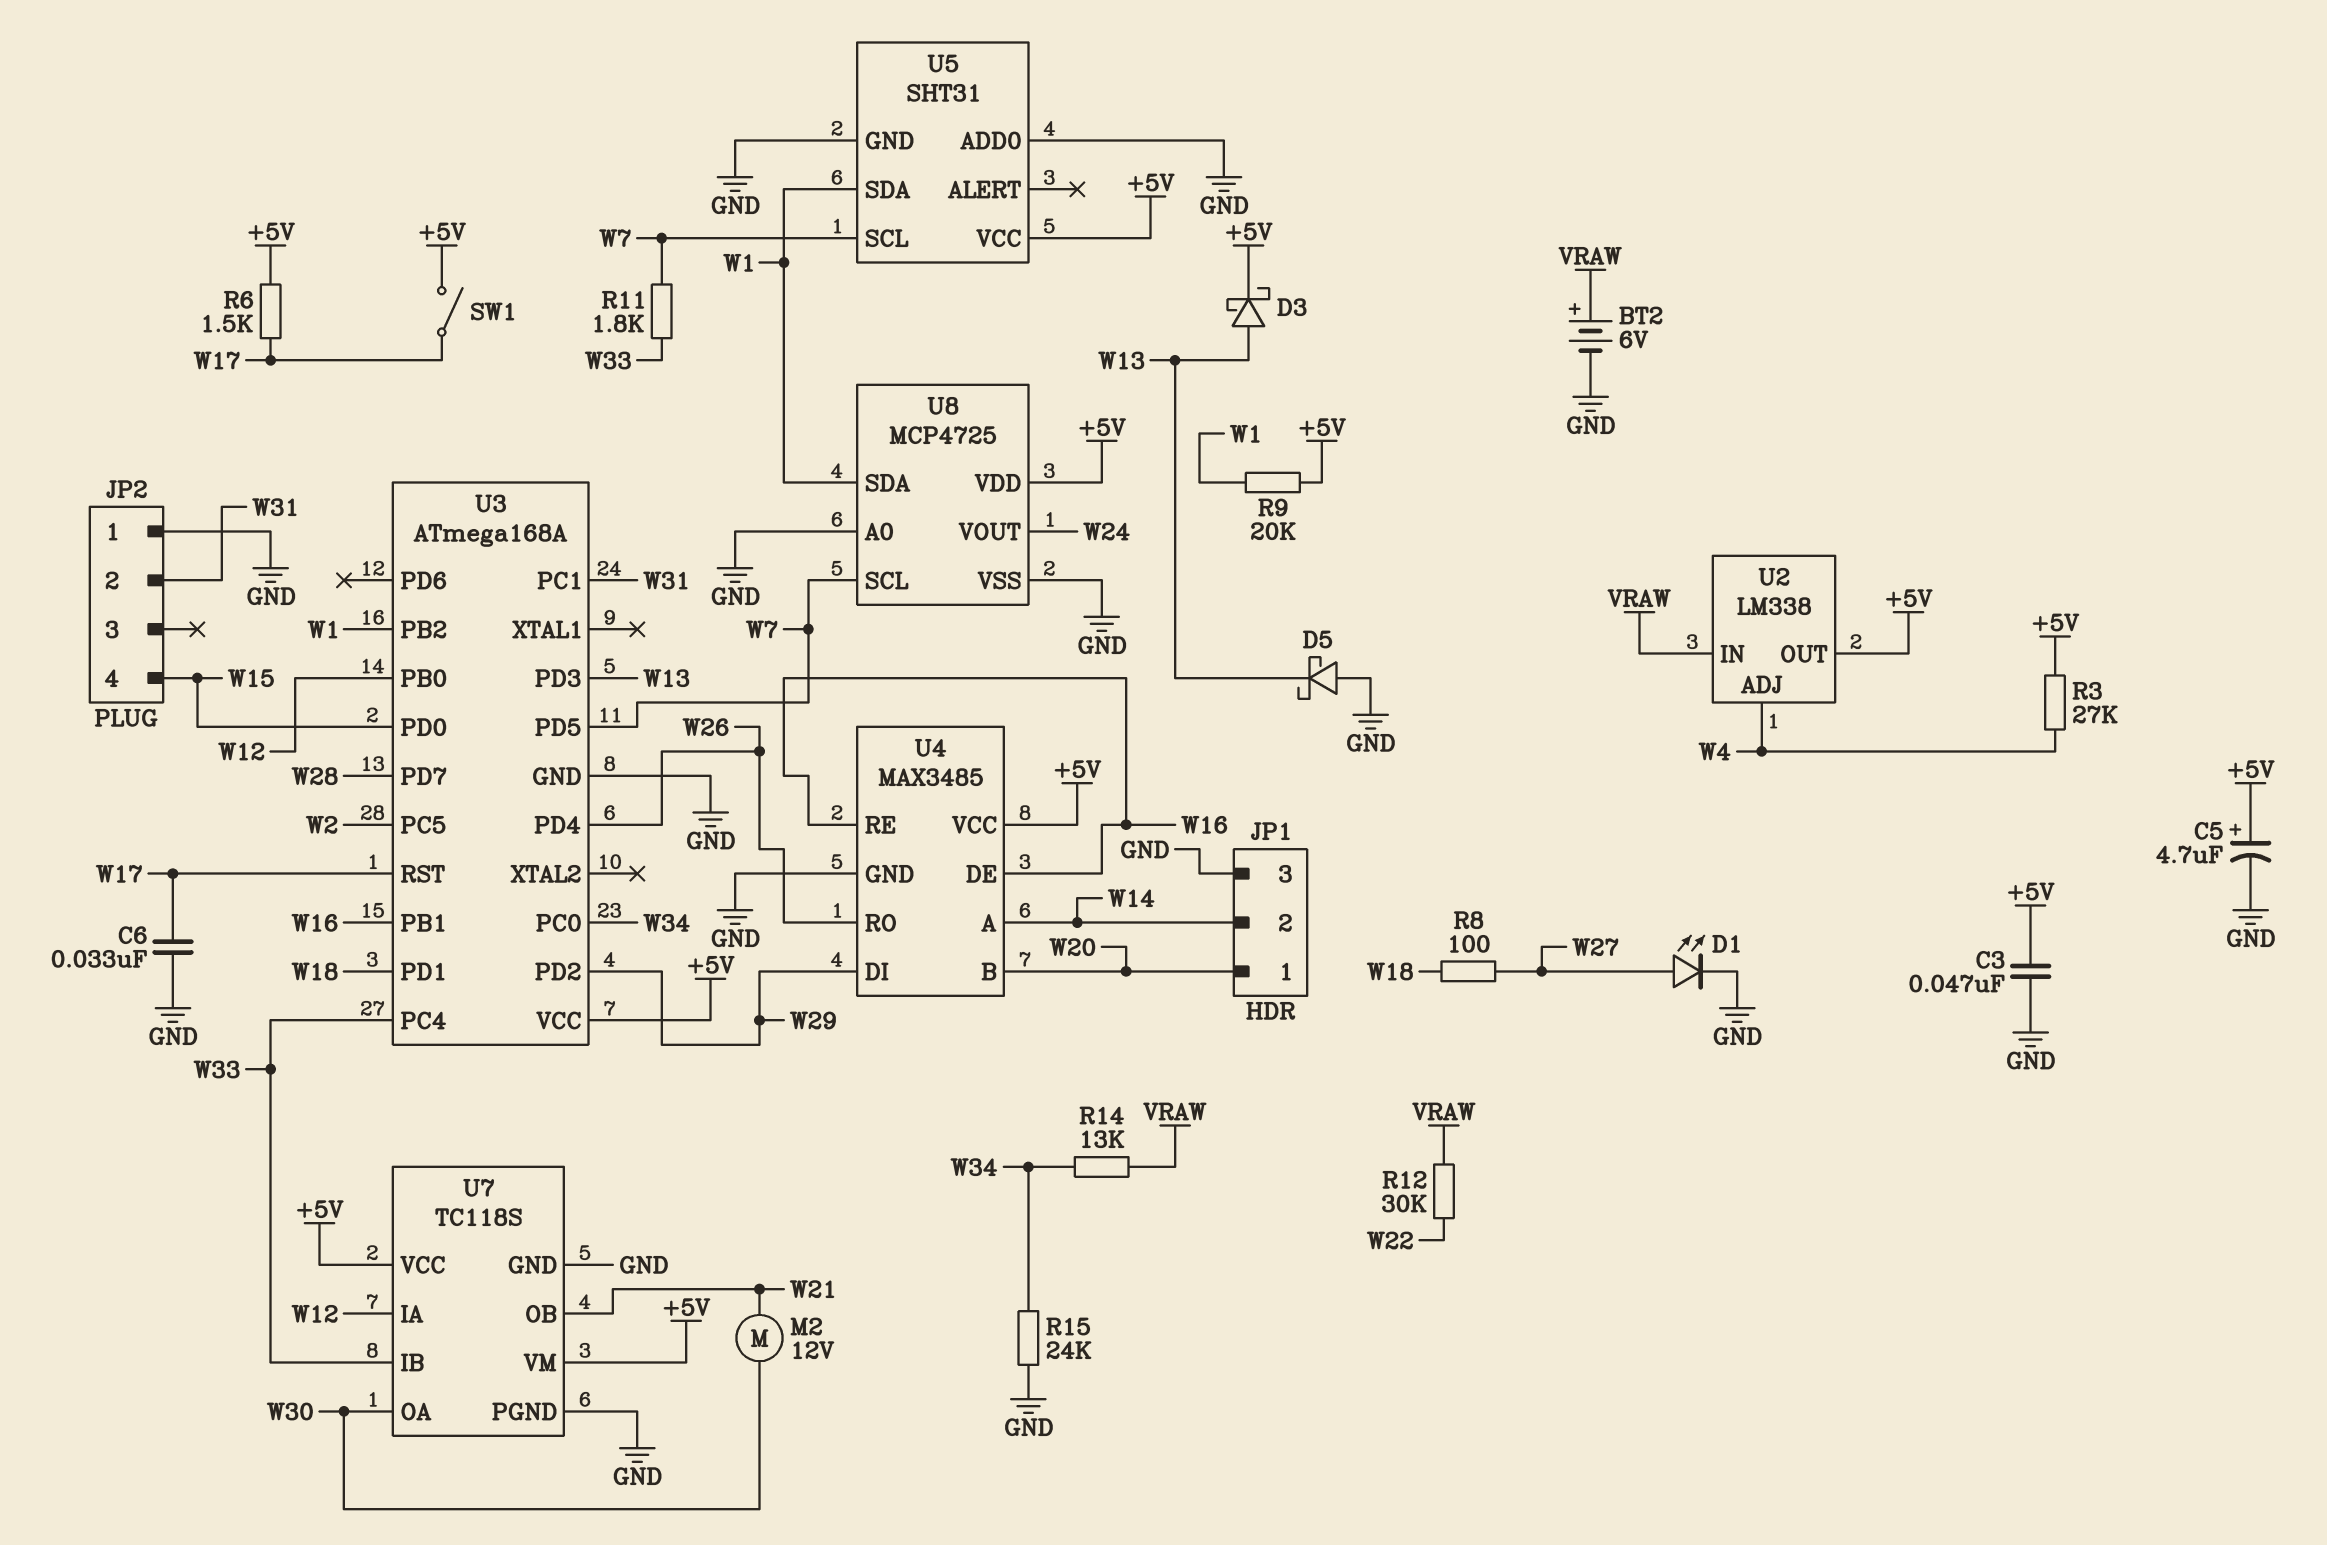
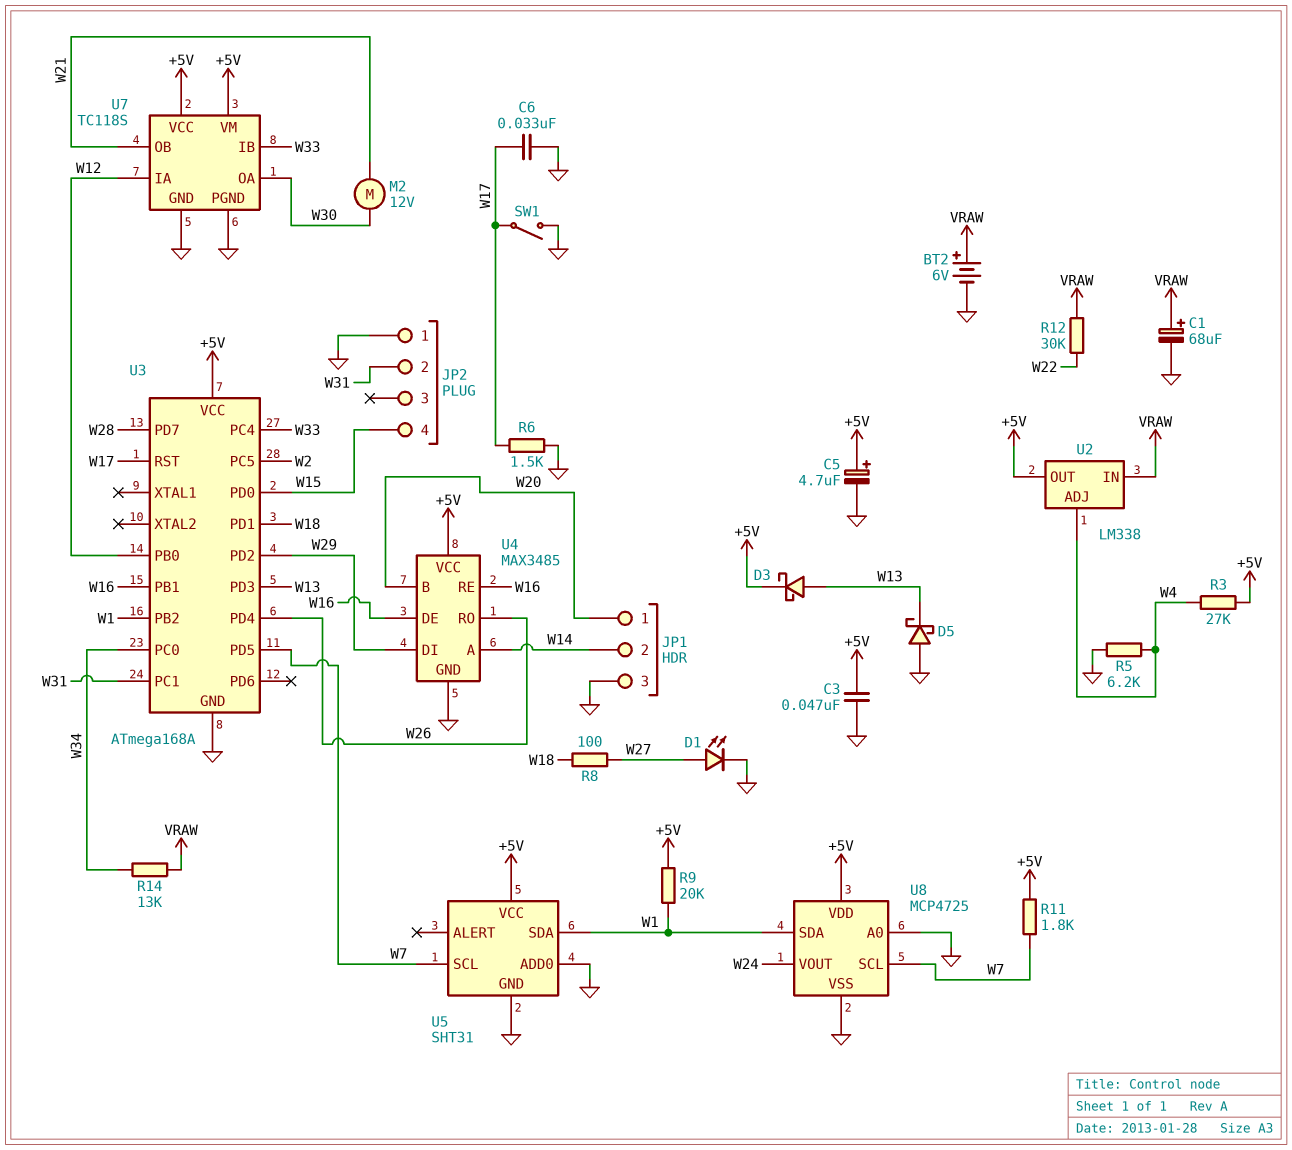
C1: none -> 68uF (plus VRAW, minus GND)
R5: none -> 6.2k (GND, W4)
R6: 1.5k (+5V, W17) -> 1.5k (GND, W17)
R11: 1.8k (W7, W33) -> 1.8k (+5V, W7)
R15: 24k (GND, W34) -> none
SW1: switch (+5V, W17) -> switch (GND, W17)

